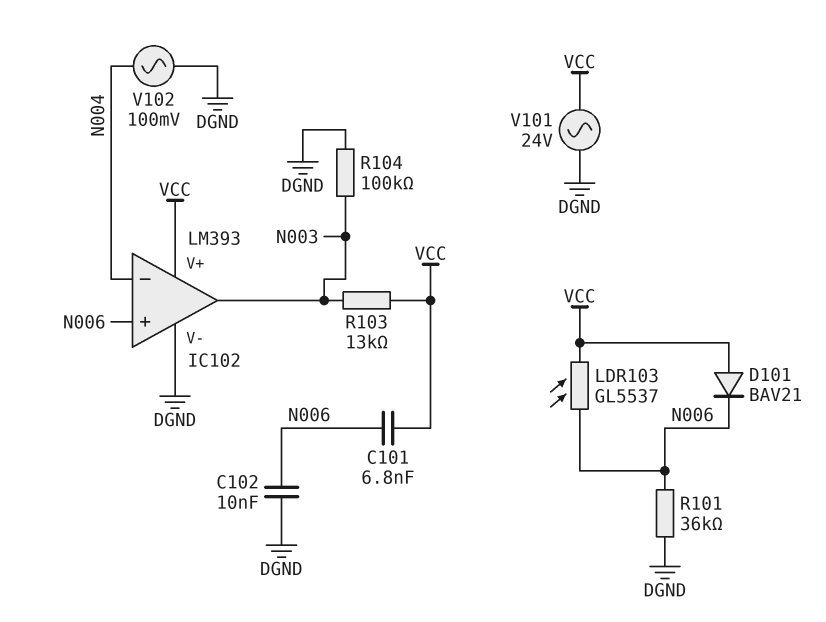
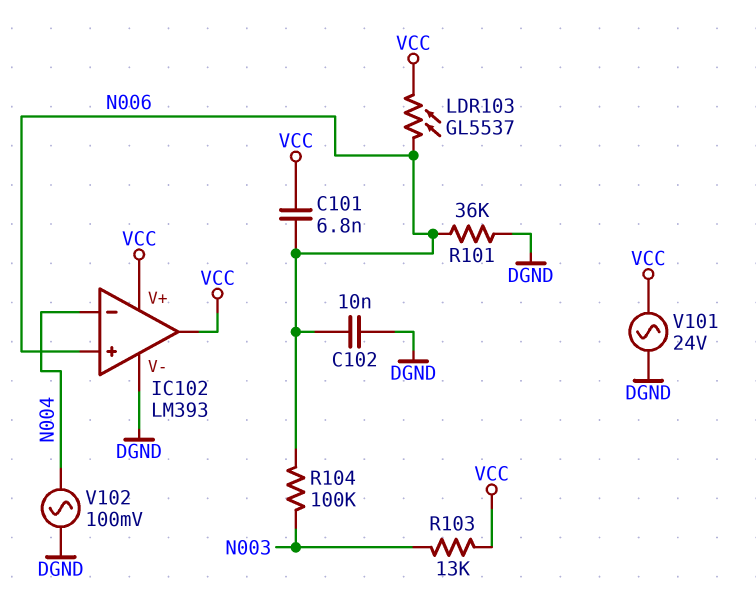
D101: diode BAV21 (A VCC, K N006) -> none
IC102 pin out: N003 -> VCC
R104: 100k (DGND, N003) -> 100k (N003, N006)

